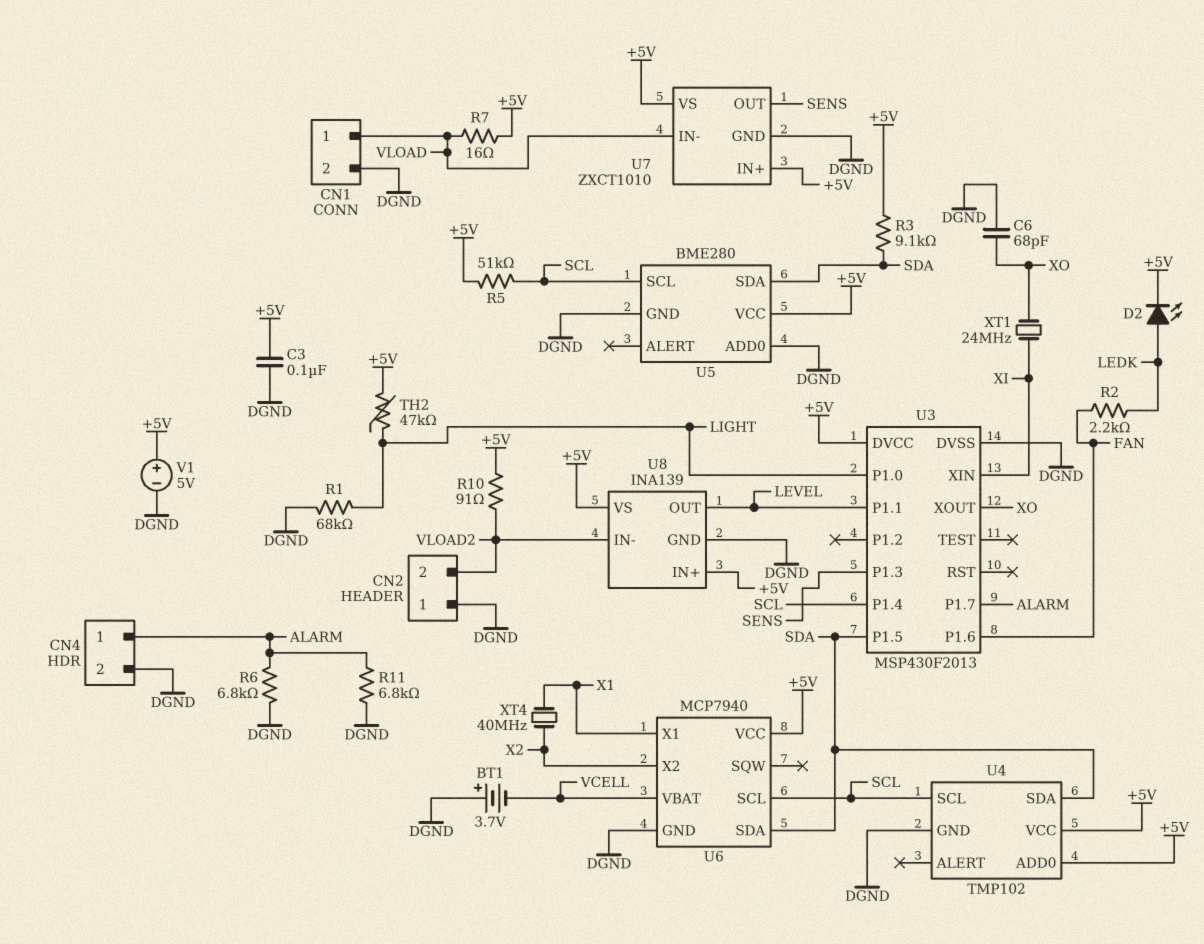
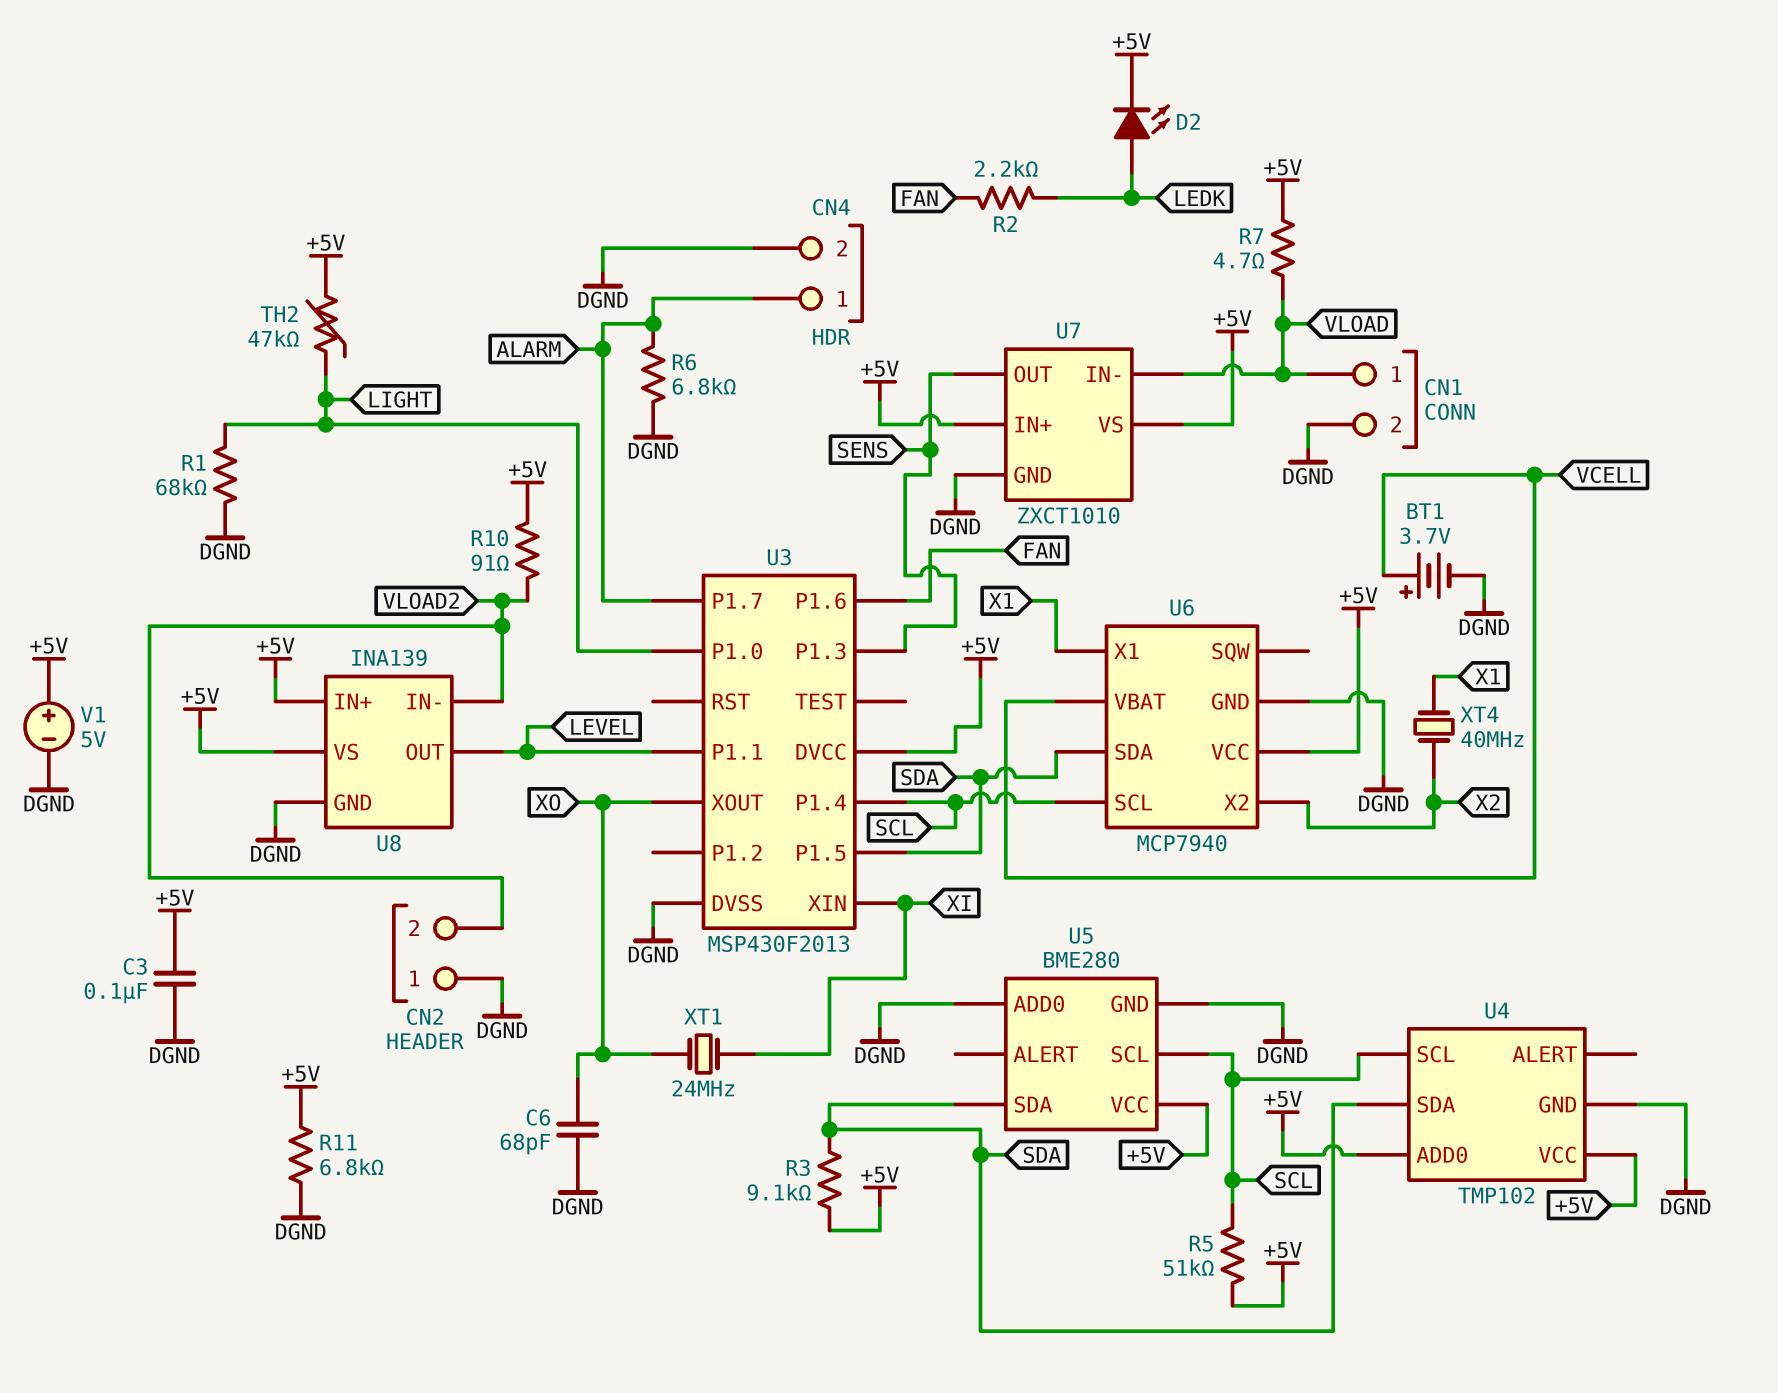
BT1: 3.7V (plus DGND, minus VCELL) -> 3.7V (plus VCELL, minus DGND)
R7: 16 (+5V, VLOAD) -> 4.7 (+5V, VLOAD)
R11: 6.8k (ALARM, DGND) -> 6.8k (+5V, DGND)

